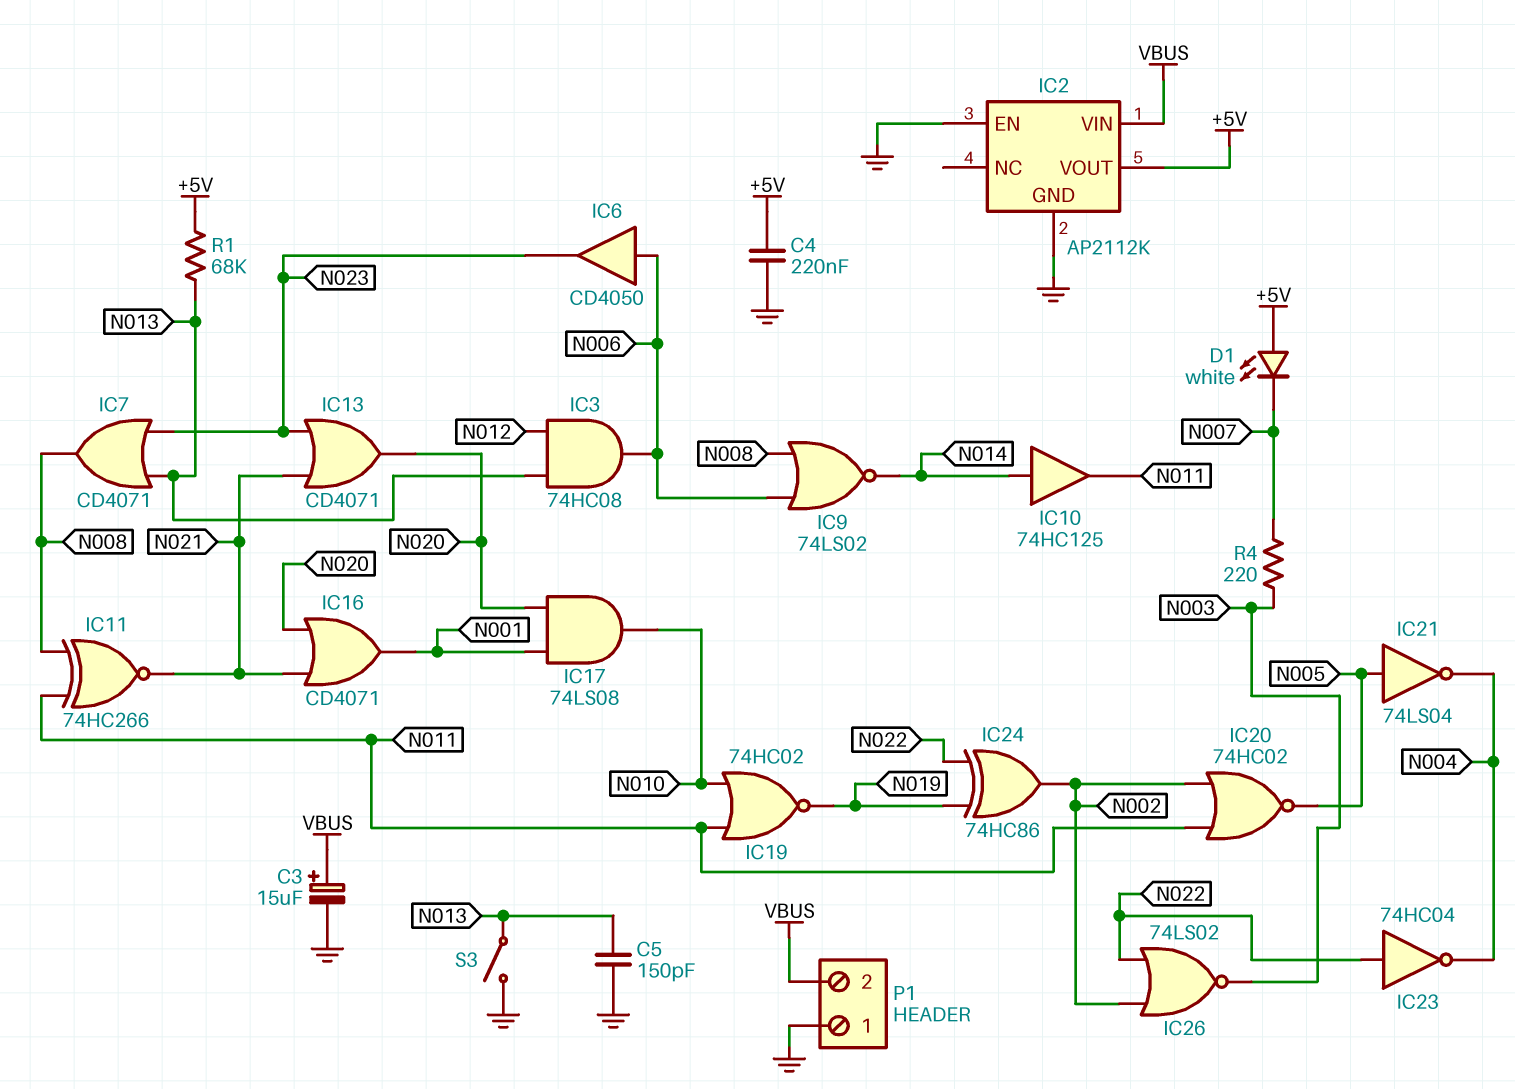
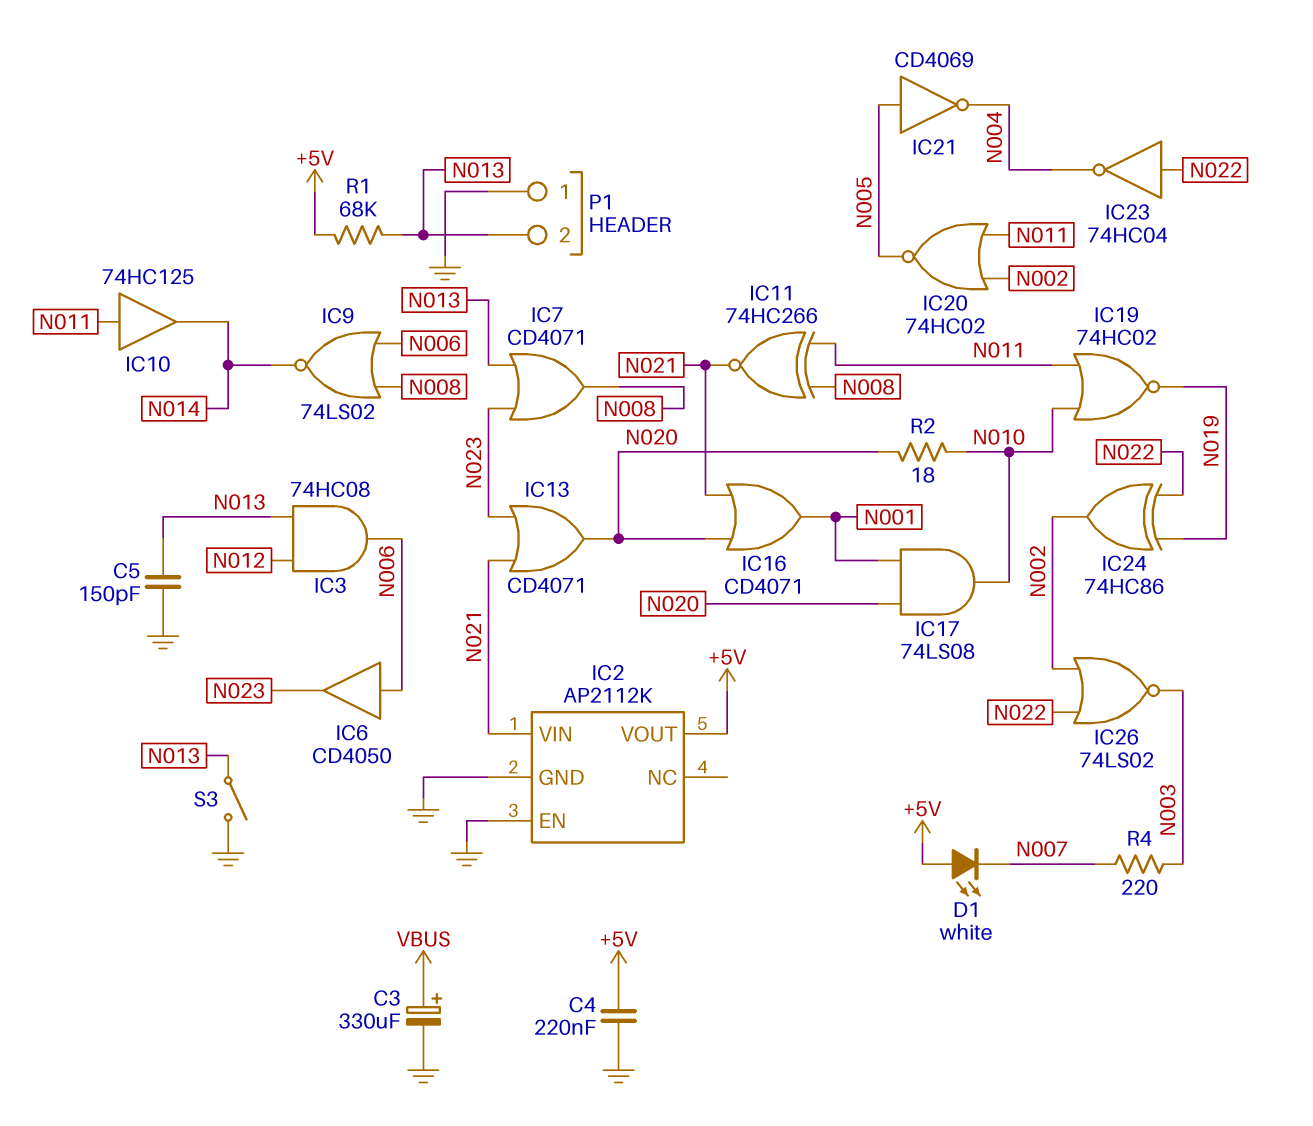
C3: 15uF (plus VBUS, minus GND) -> 330uF (plus VBUS, minus GND)
IC2 pin VIN: VBUS -> N021
IC10: buffer 74HC125 (in N014, out N011) -> buffer 74HC125 (in N011, out N014)
IC21: NOT 74LS04 (in N005, out N004) -> NOT CD4069 (in N005, out N004)
P1 pin 2: VBUS -> N013
R2: none -> 18 (N010, N020)

